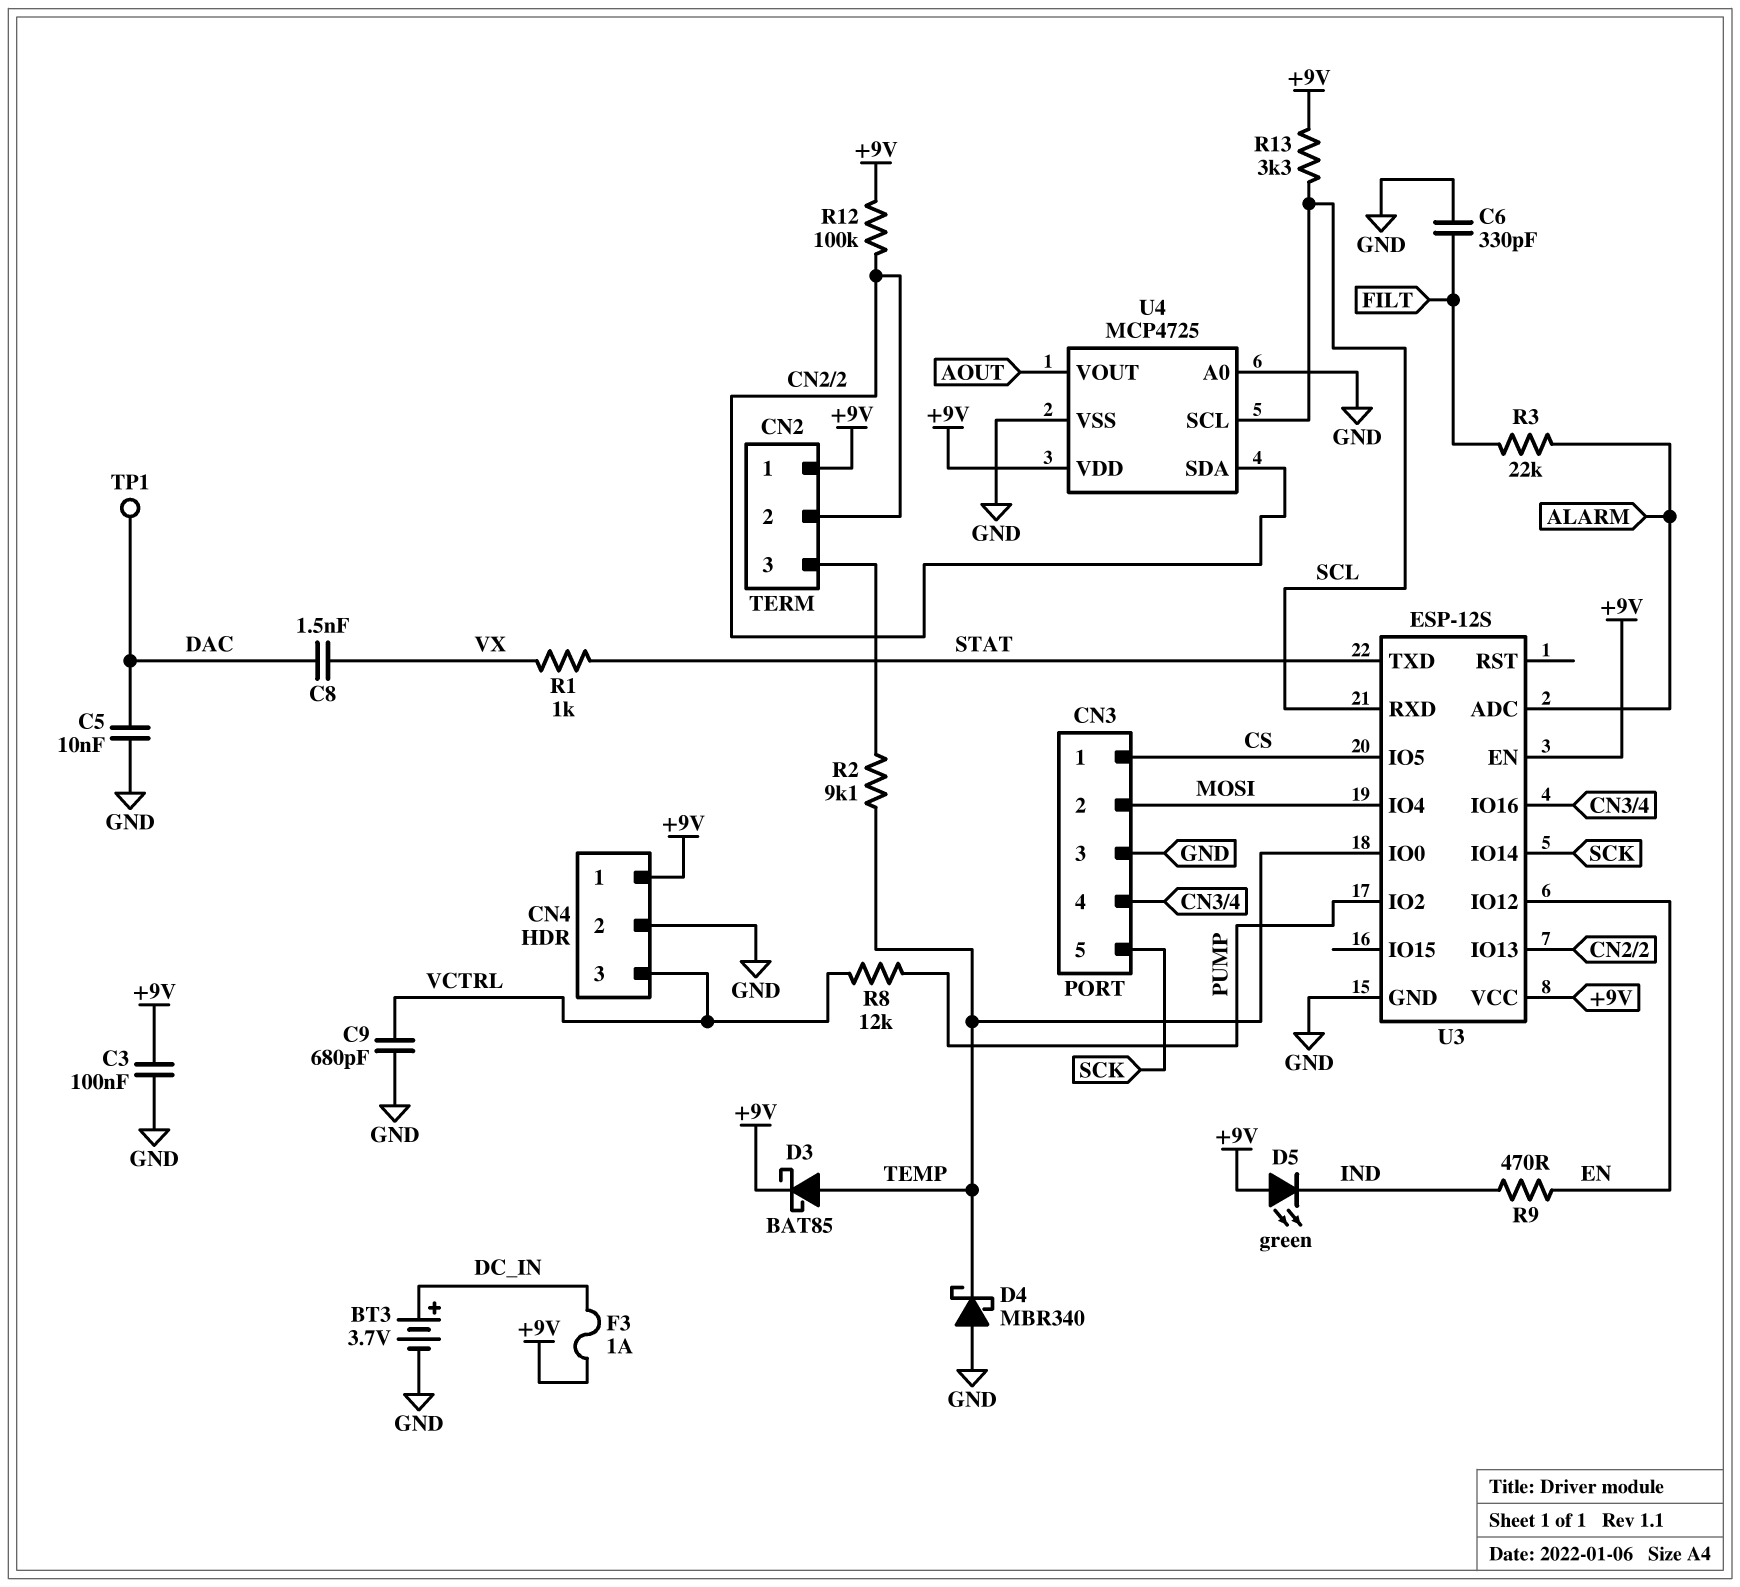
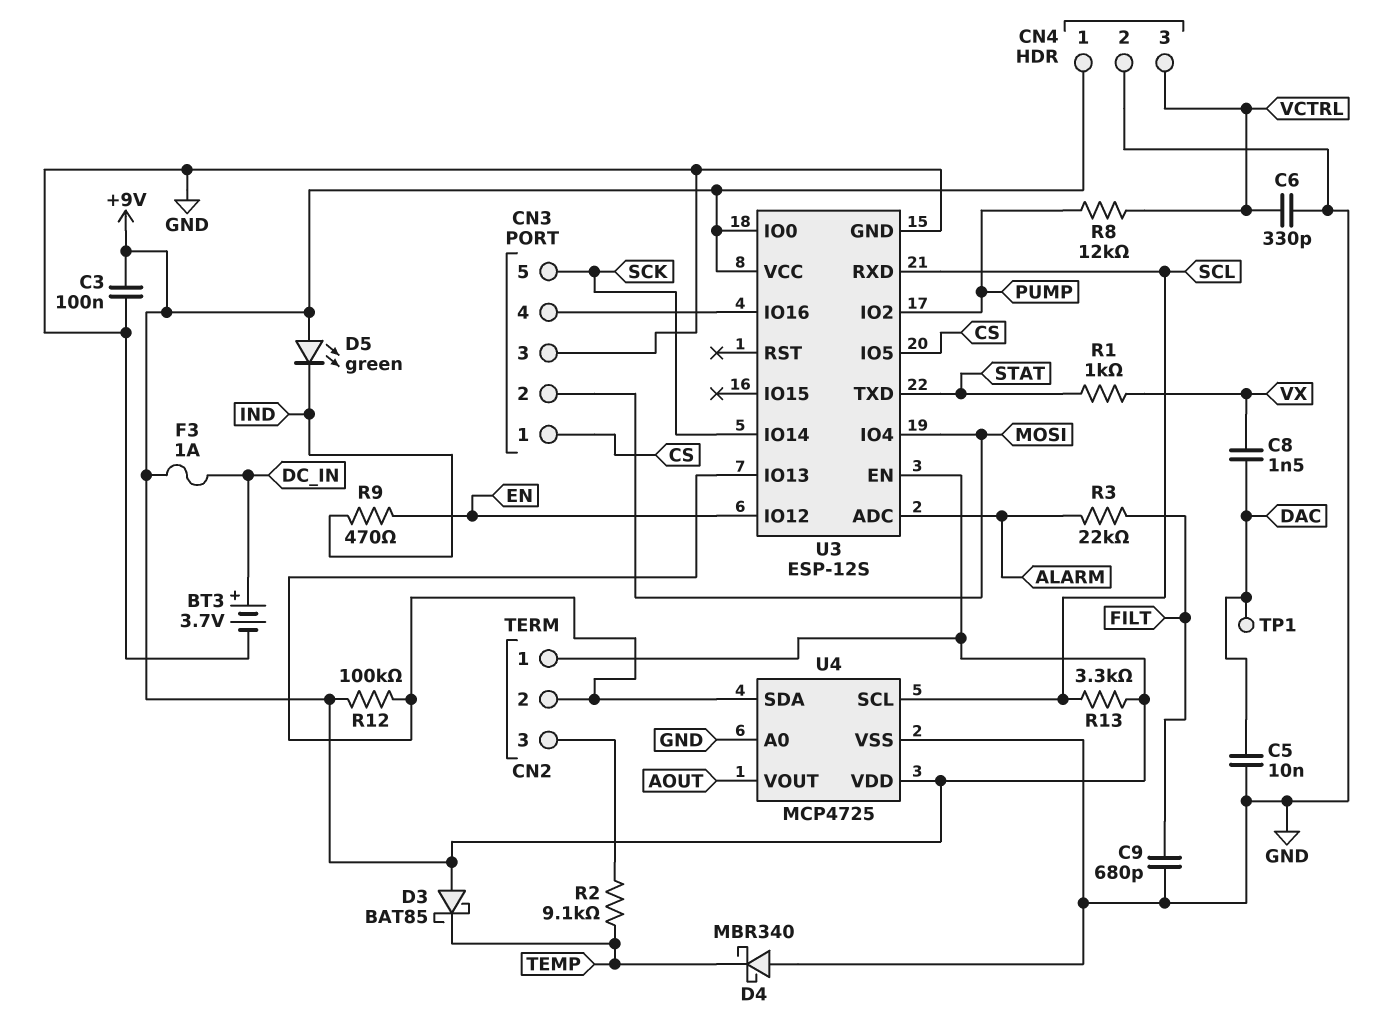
C6: 330pF (FILT, GND) -> 330pF (GND, VCTRL)
C9: 680pF (GND, VCTRL) -> 680pF (FILT, GND)
D3: schottky BAT85 (A TEMP, K +9V) -> schottky BAT85 (A +9V, K TEMP)
U3 pin IO0: TEMP -> +9V

